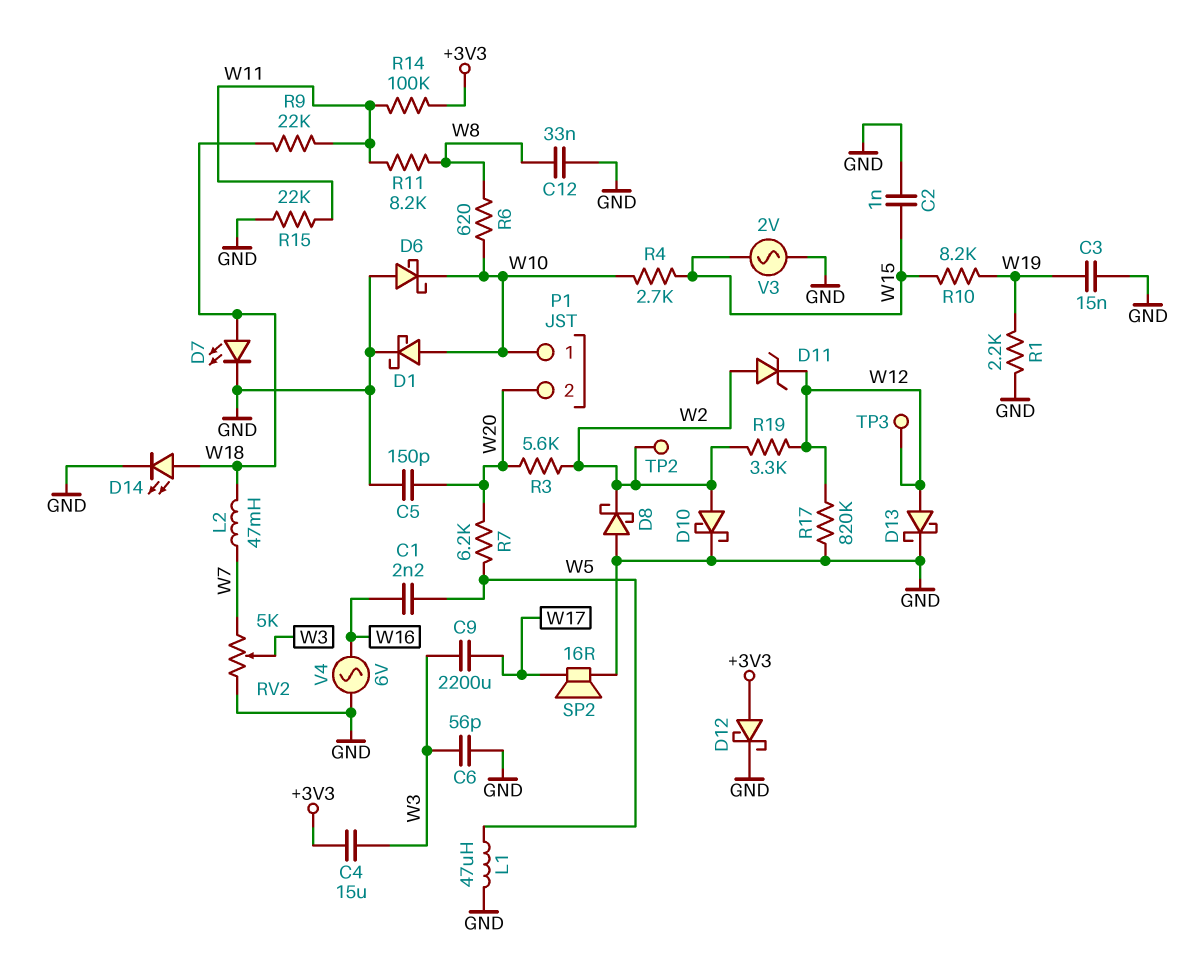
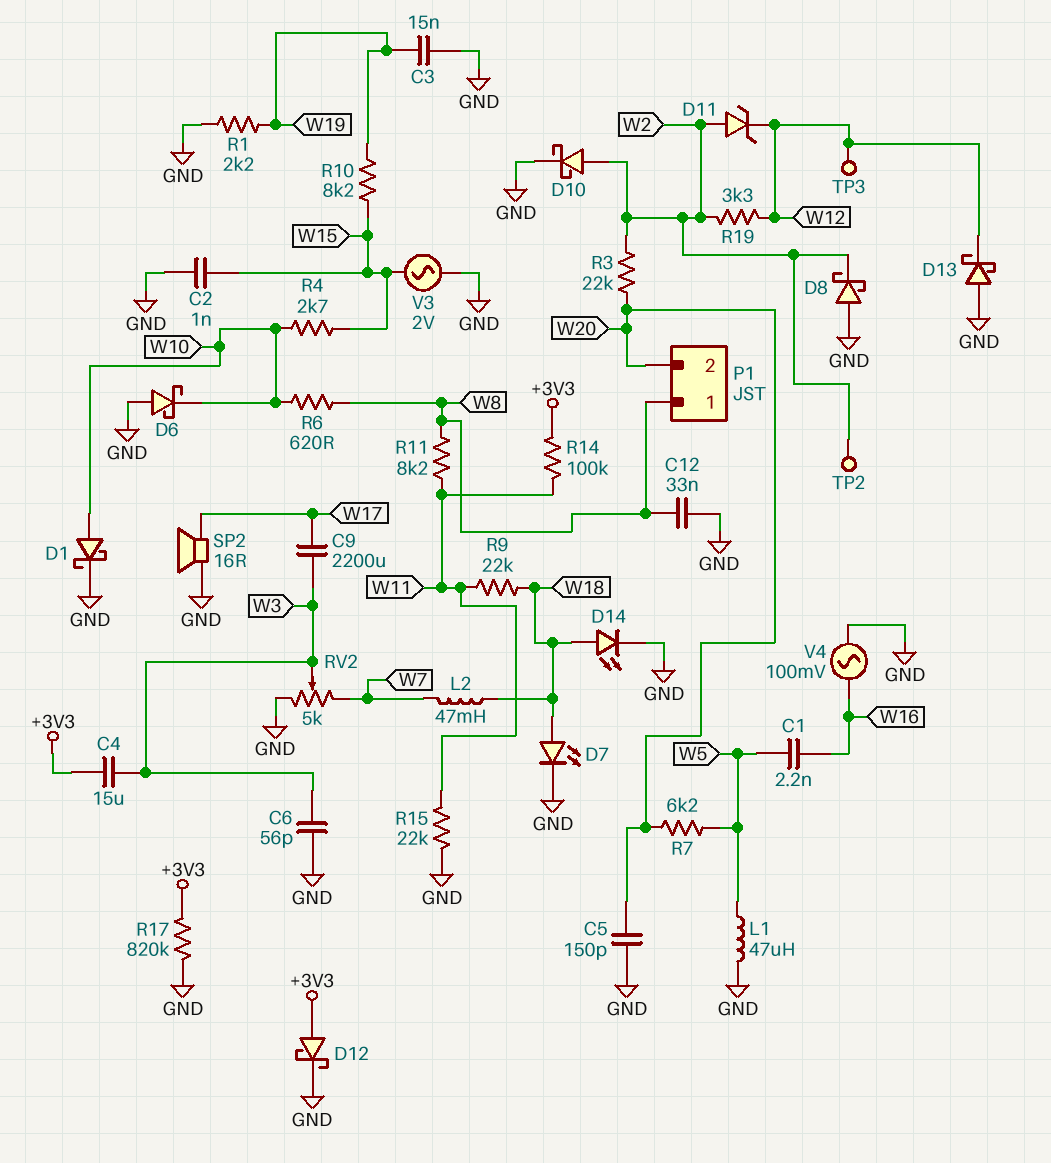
D13: schottky (A W12, K GND) -> schottky (A GND, K W12)
P1 pin 1: W10 -> W8
R3: 5.6k (W2, W20) -> 22k (W2, W20)
R17: 820k (GND, W12) -> 820k (+3V3, GND)
V4: AC 6V (GND, W16) -> AC 100mV (GND, W16)

